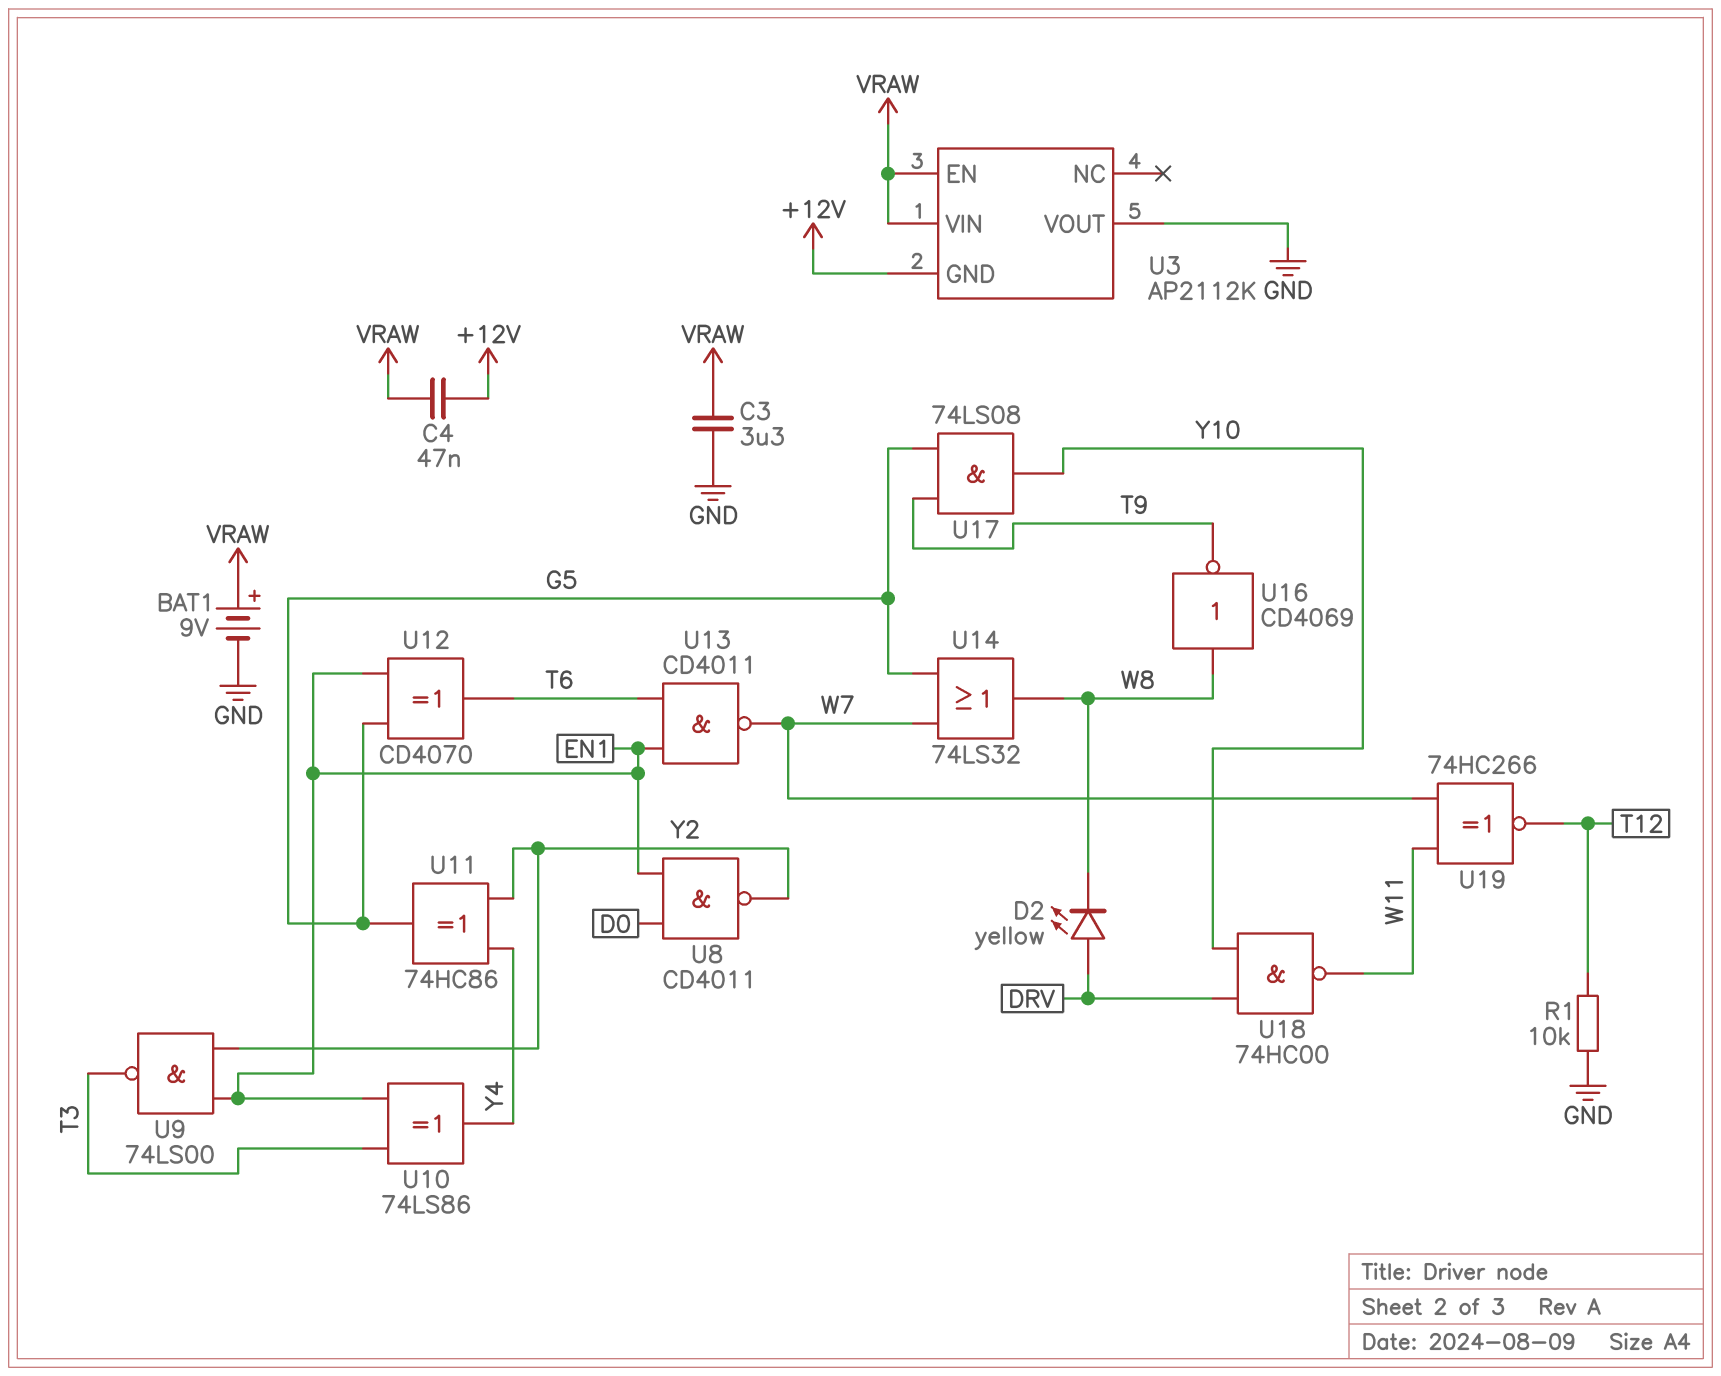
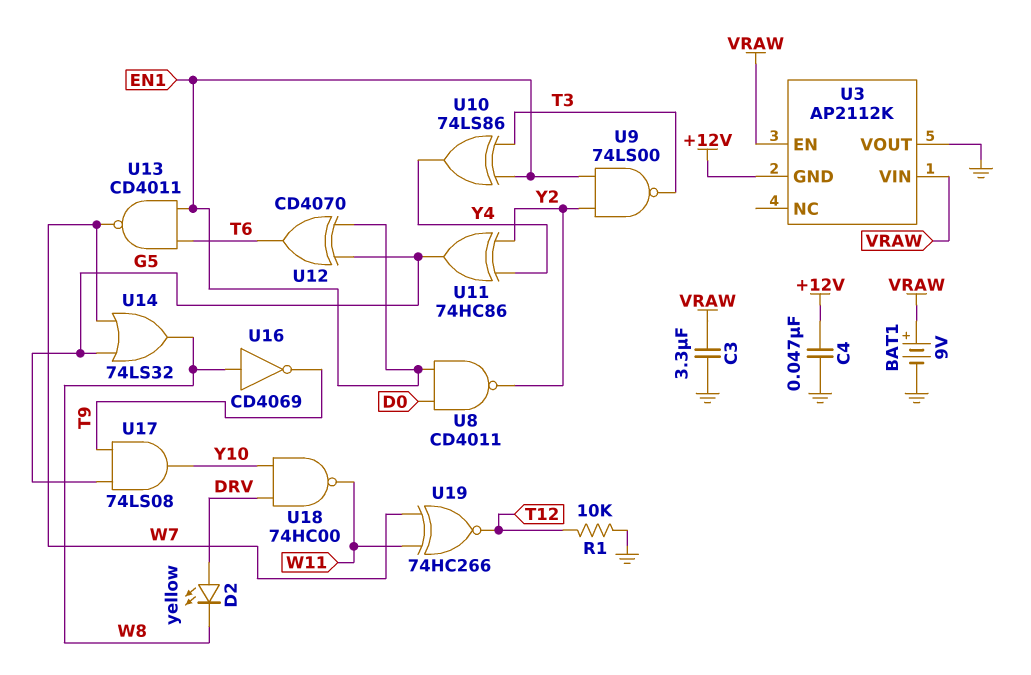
C4: 47nF (+12V, VRAW) -> 47nF (+12V, GND)

